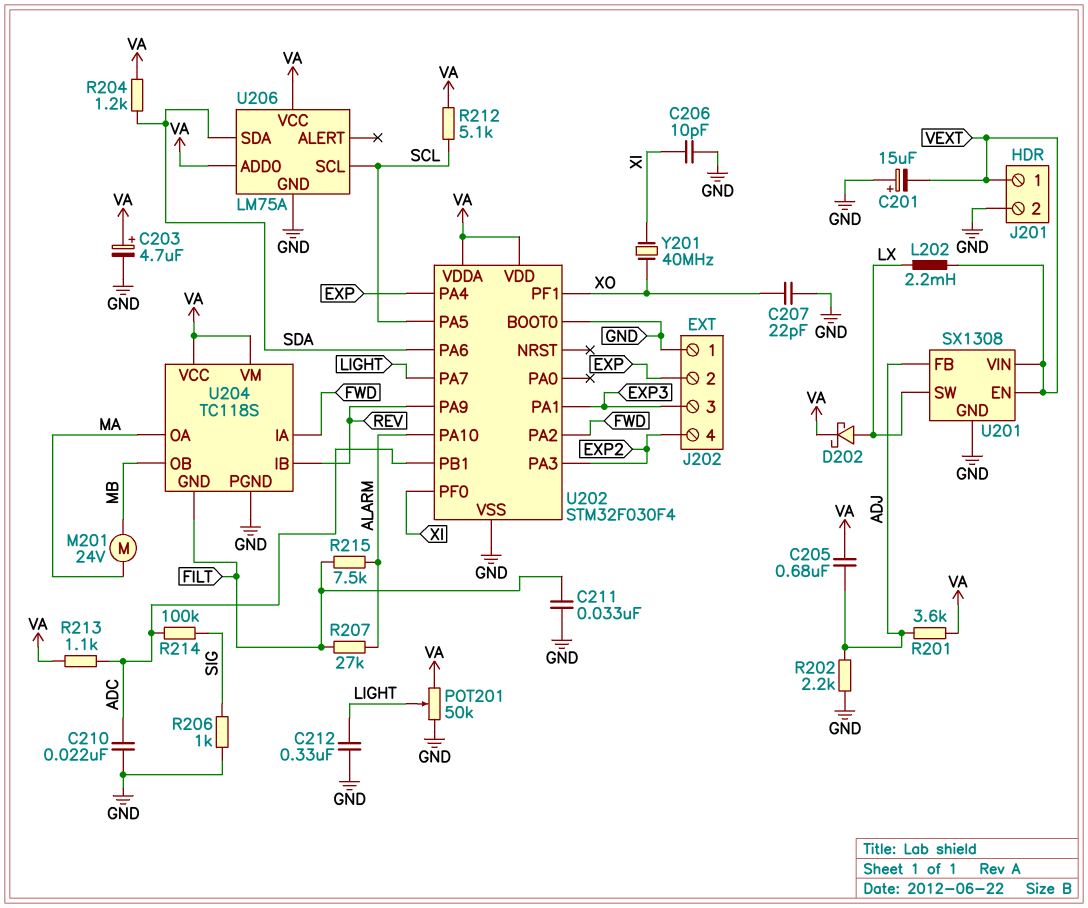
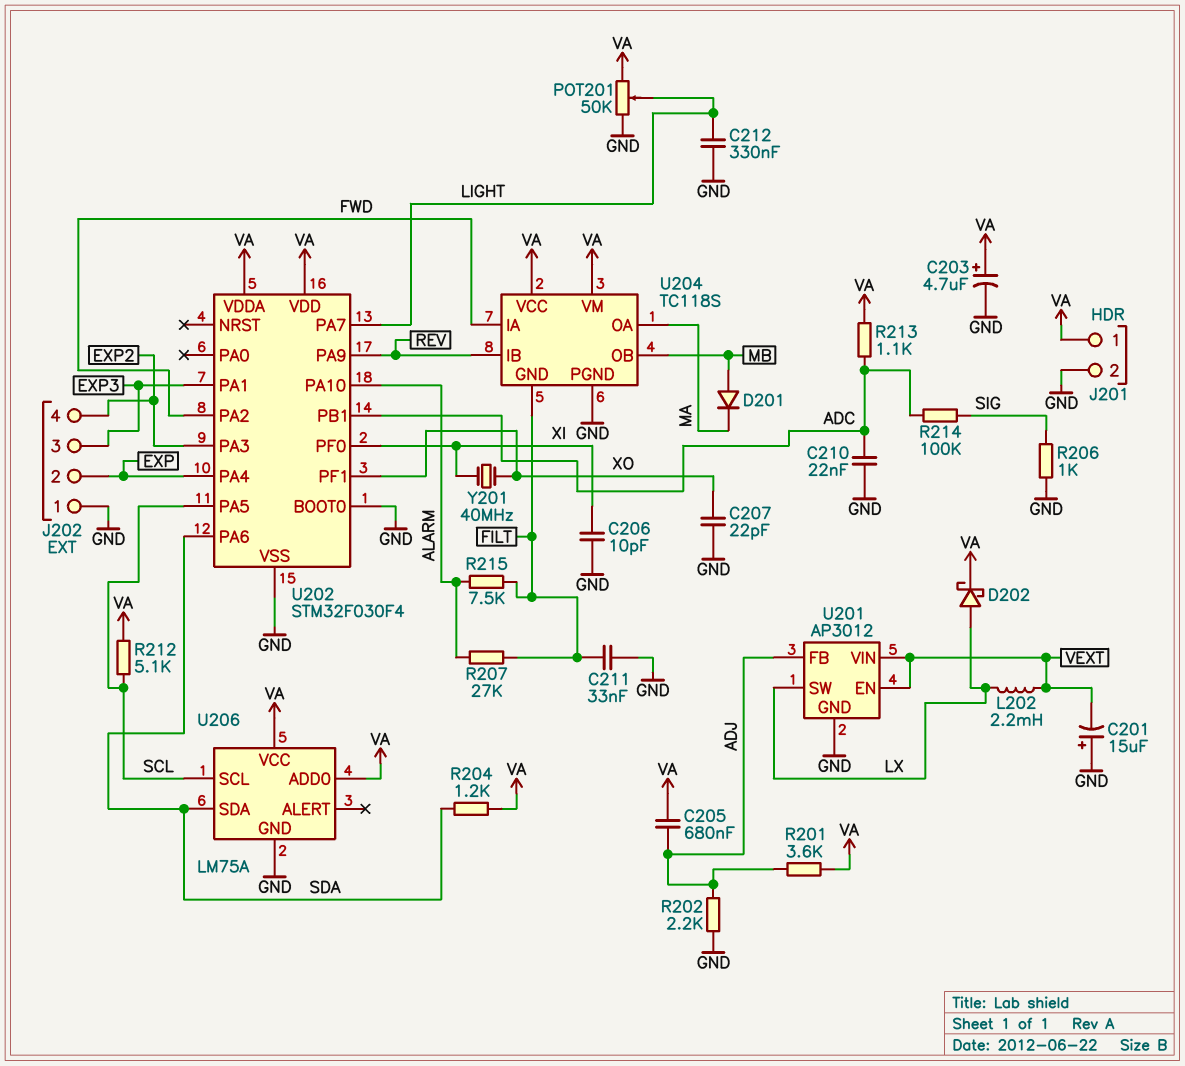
D201: none -> diode (A MB, K MA)
J201 pin 1: VEXT -> VA
M201: motor 24V (MA, MB) -> none
U201: SX1308 -> AP3012

